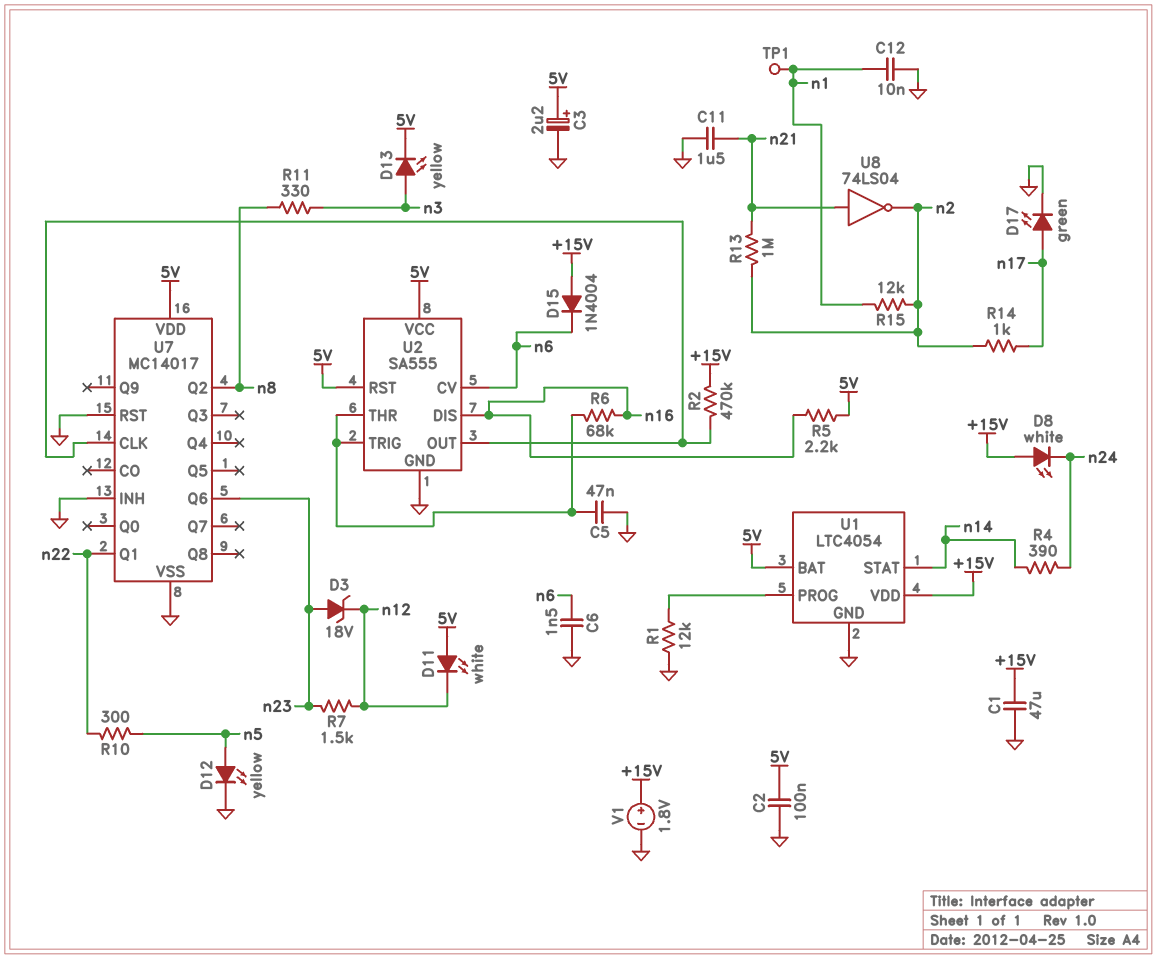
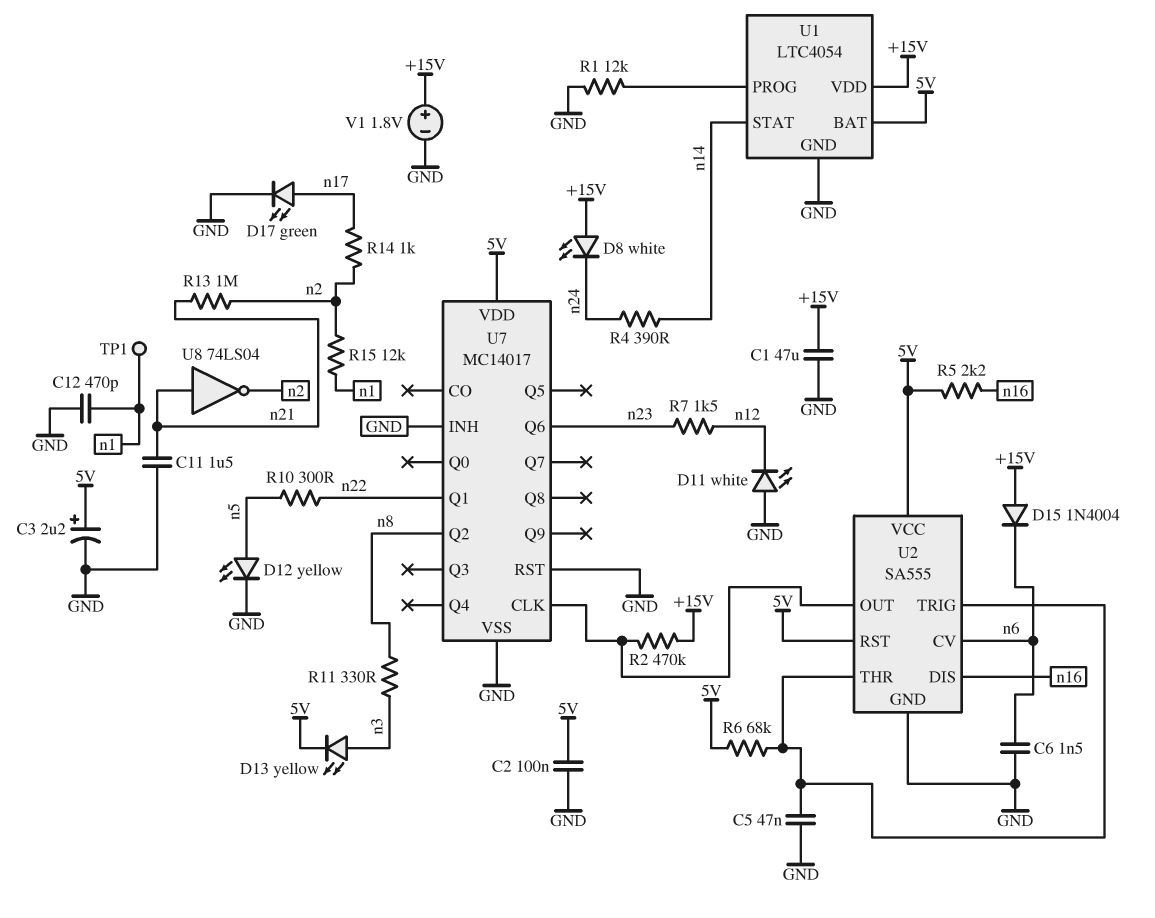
C12: 10nF (GND, n1) -> 470pF (GND, n1)
D3: zener 18V (A n23, K n12) -> none
D11: LED white (A 5V, K n12) -> LED white (A GND, K n12)
R6: 68k (U2/THR, n16) -> 68k (5V, U2/THR)

